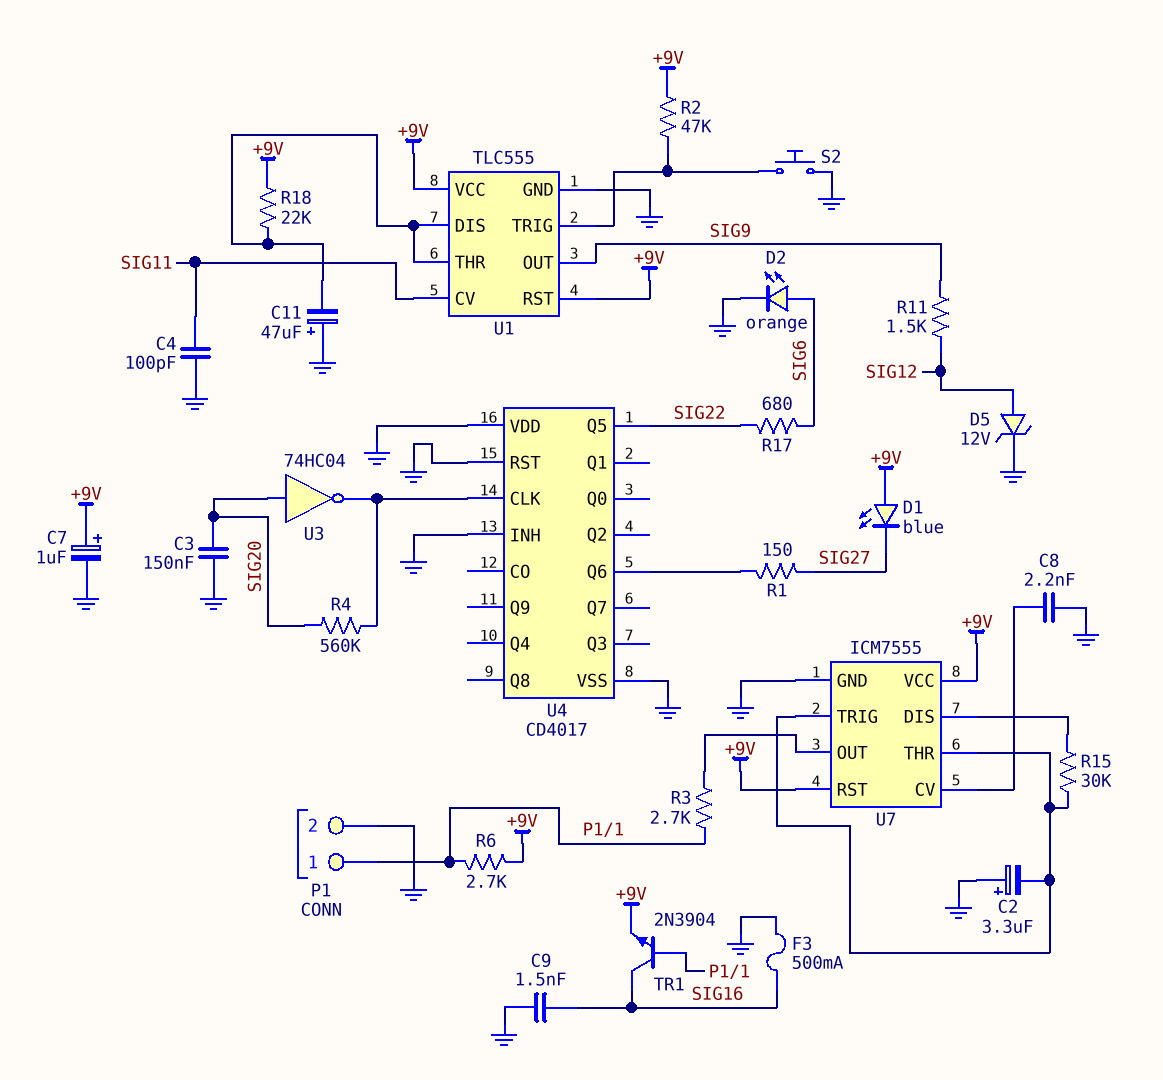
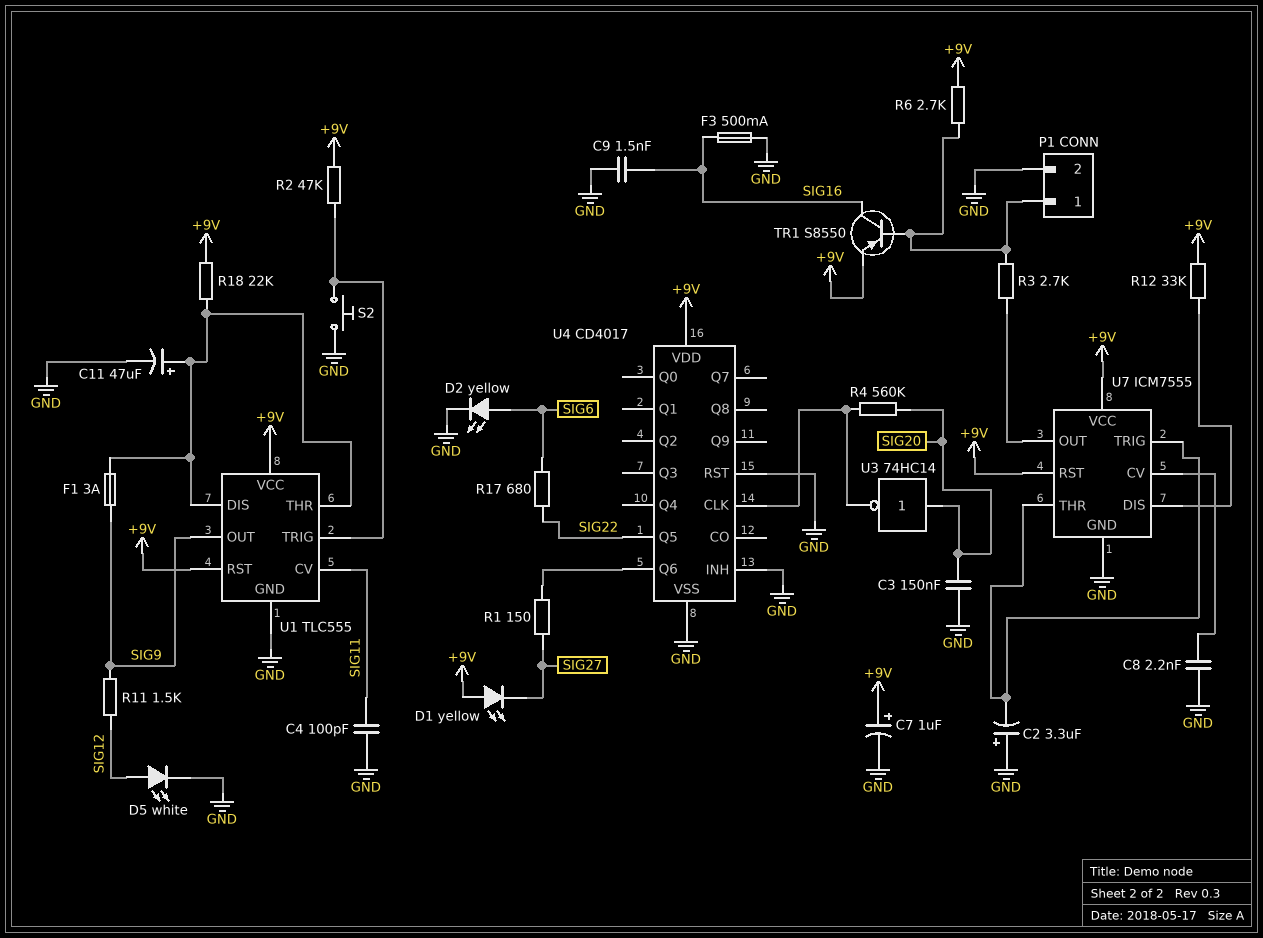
C11: 47uF (plus GND, minus U1/DIS) -> 47uF (plus U1/DIS, minus GND)
D1: LED blue (A +9V, K SIG27) -> LED yellow (A +9V, K SIG27)
D2: LED orange (A SIG6, K GND) -> LED yellow (A SIG6, K GND)
D5: zener 12V (A SIG12, K GND) -> LED white (A SIG12, K GND)
F1: none -> 3A (SIG9, U1/DIS)
R12: none -> 33k (+9V, U7/DIS)
R15: 30k (U7/DIS, U7/THR) -> none
TR1: NPN 2N3904 (B P1/1, C SIG16, E +9V) -> PNP S8550 (B P1/1, C SIG16, E +9V)
U3: NOT 74HC04 (in SIG20, out U4/CLK) -> NOT 74HC14 (in SIG20, out U4/CLK)
U4 pin VDD: GND -> +9V

